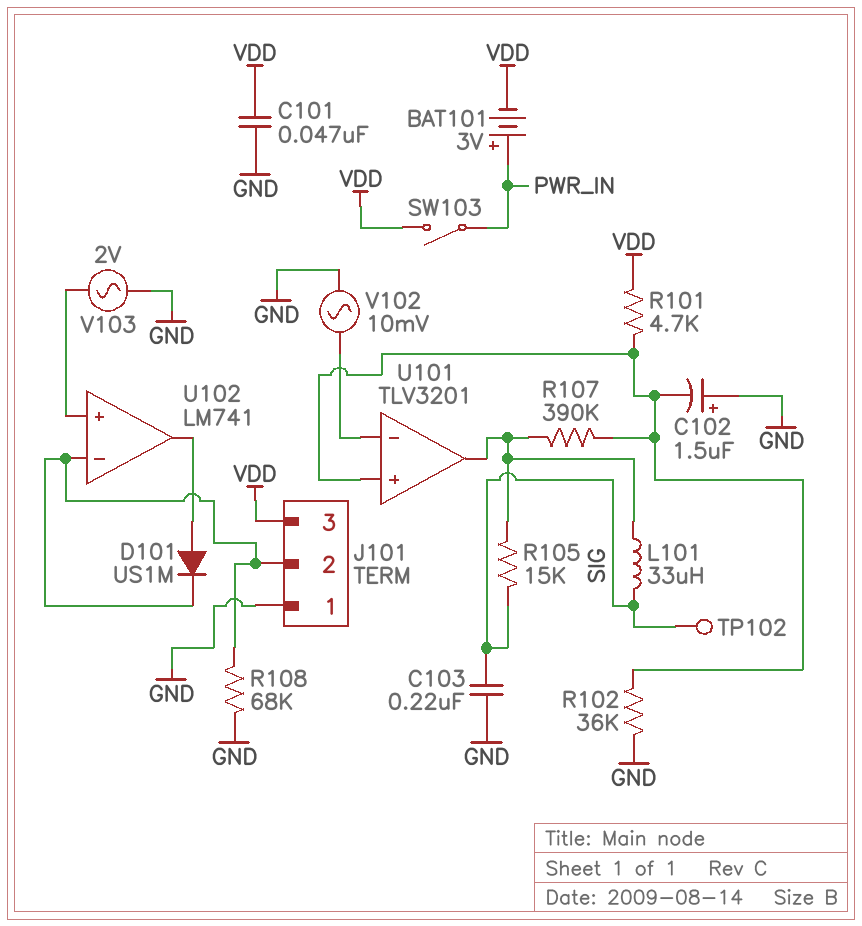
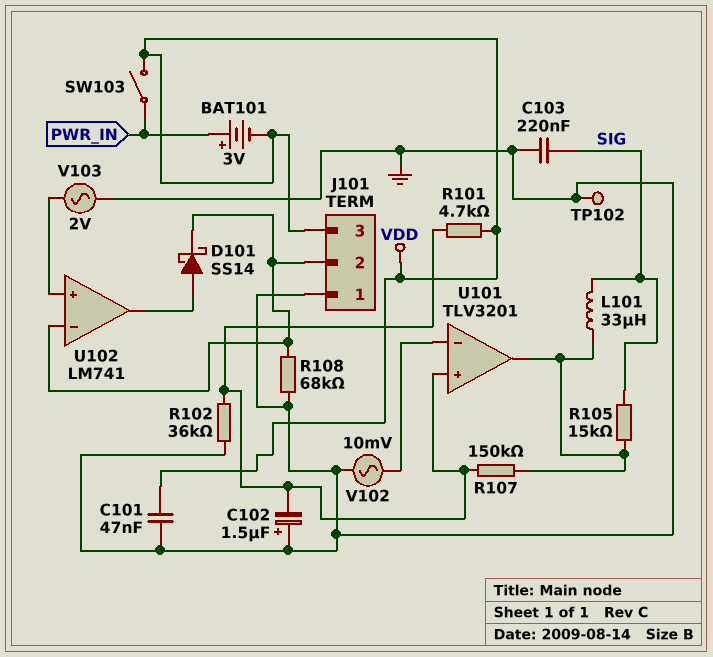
D101: diode US1M (A U102/out, K J101/2) -> schottky SS14 (A U102/out, K J101/2)
R107: 390k (U101/in+, U101/out) -> 150k (U101/in+, U101/out)
TP102: test point (SIG) -> test point (GND)

